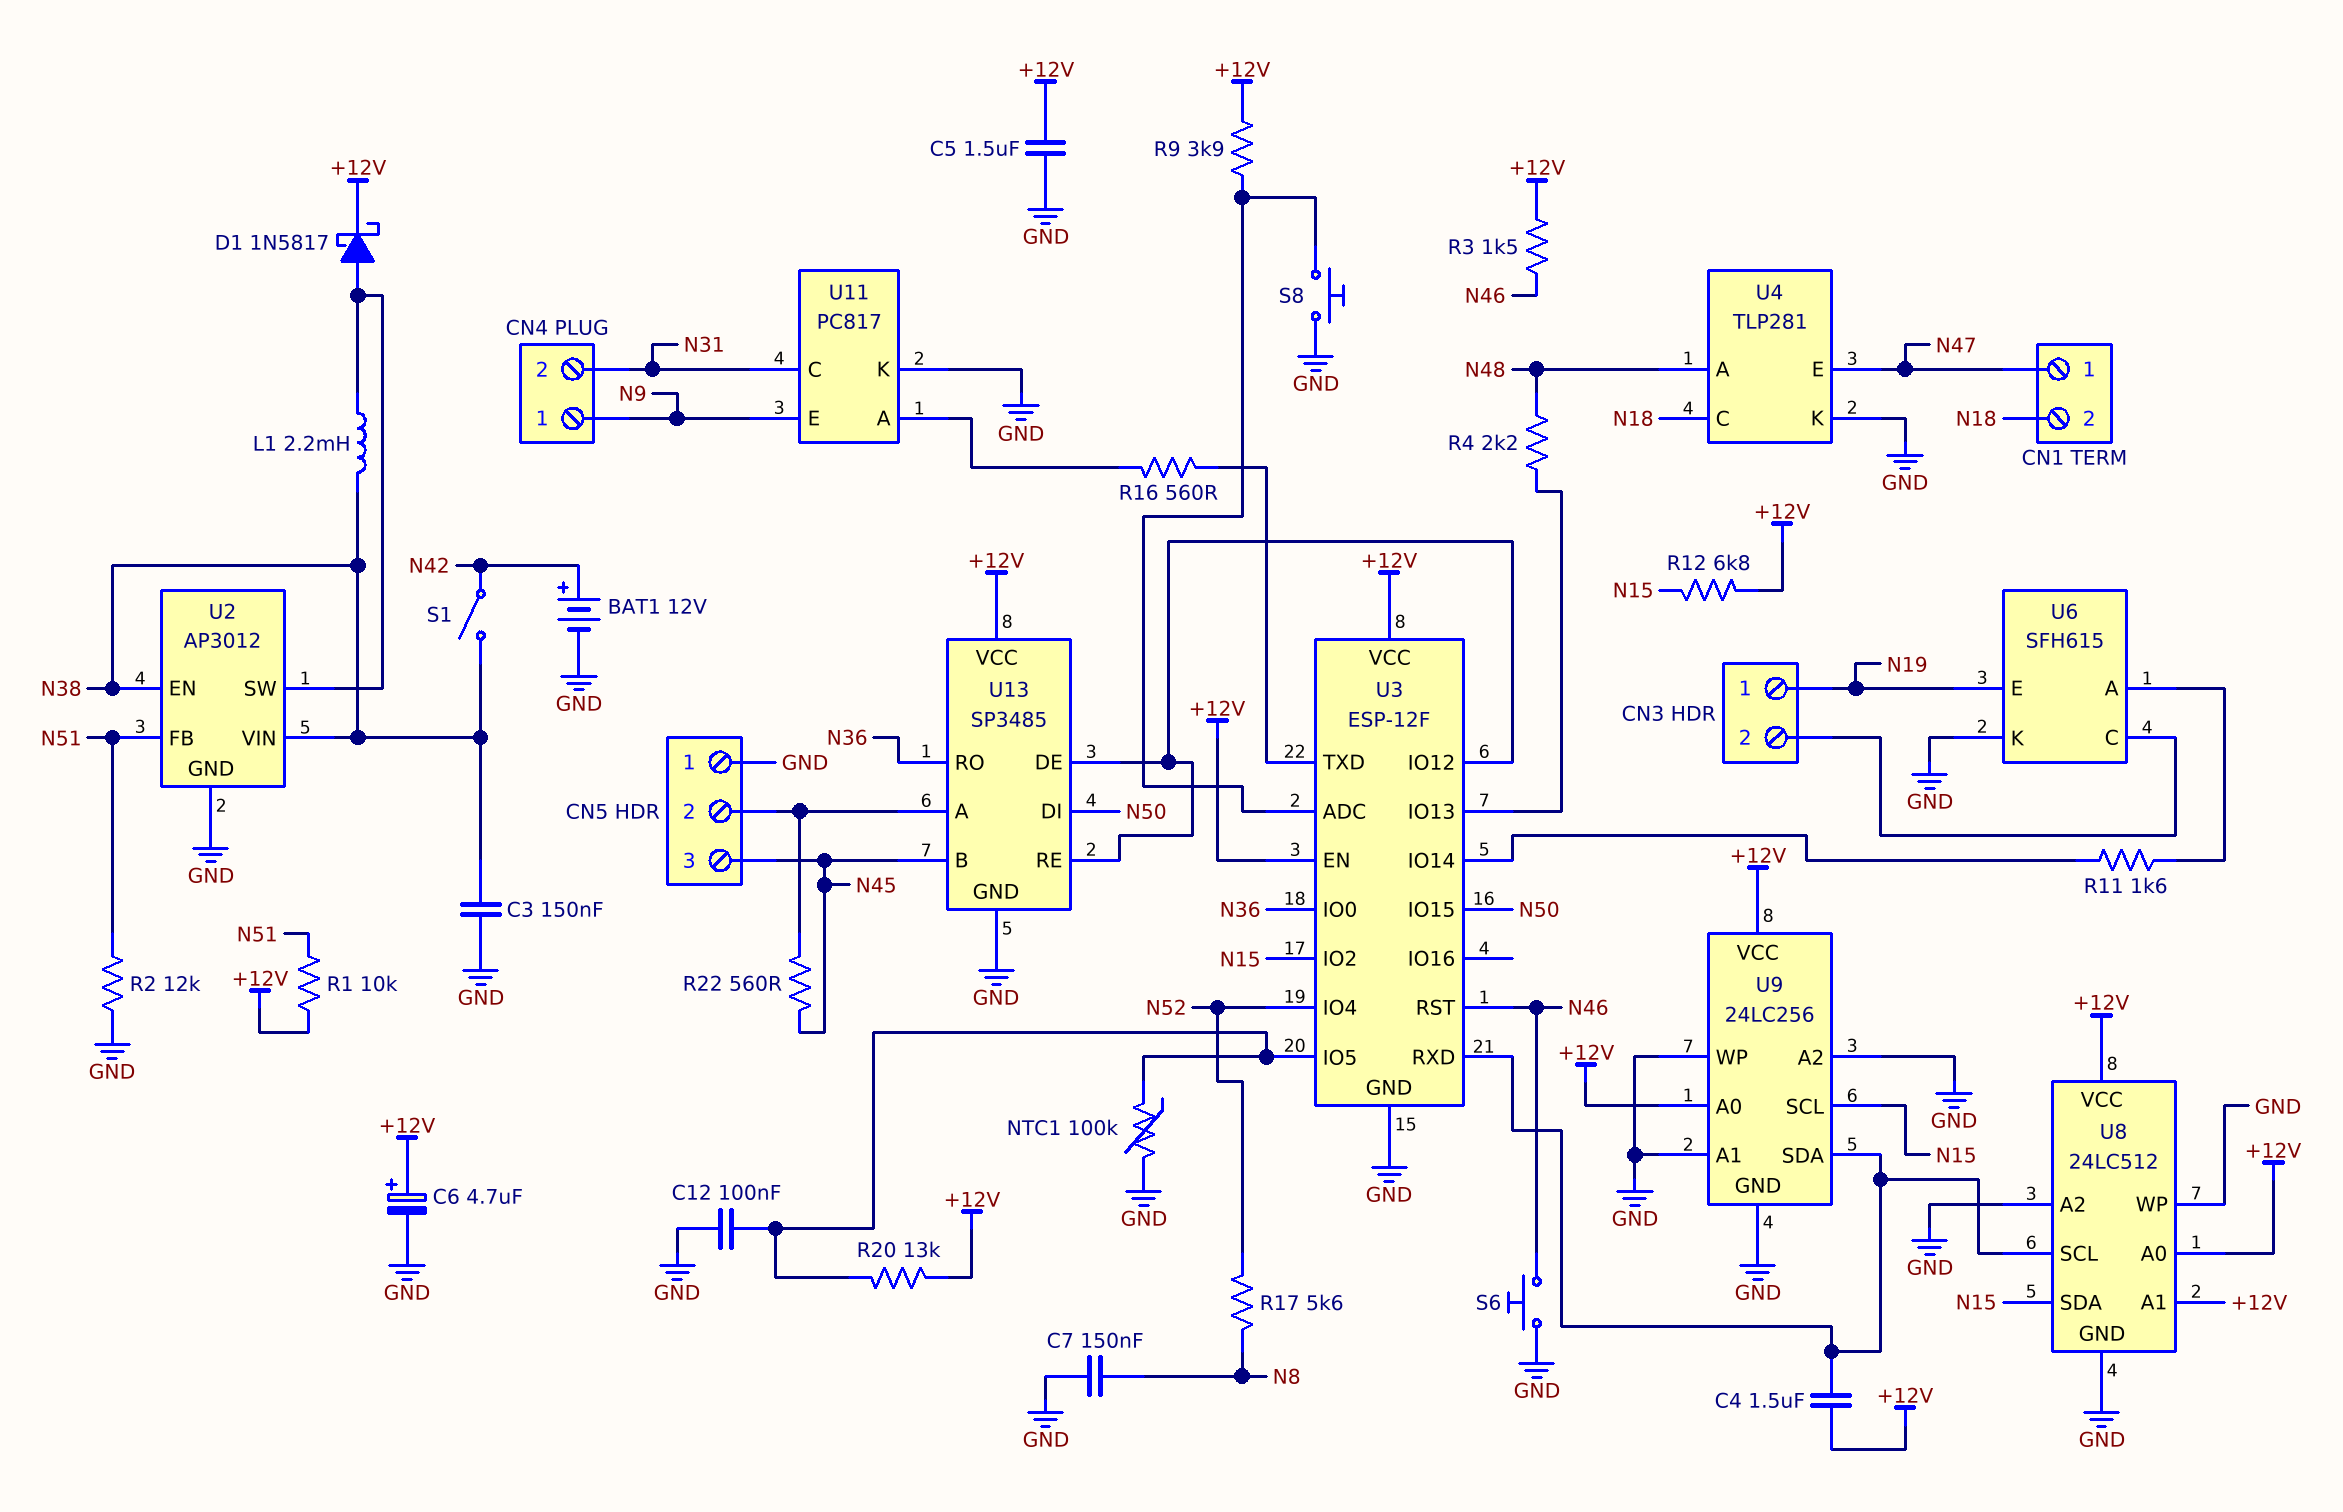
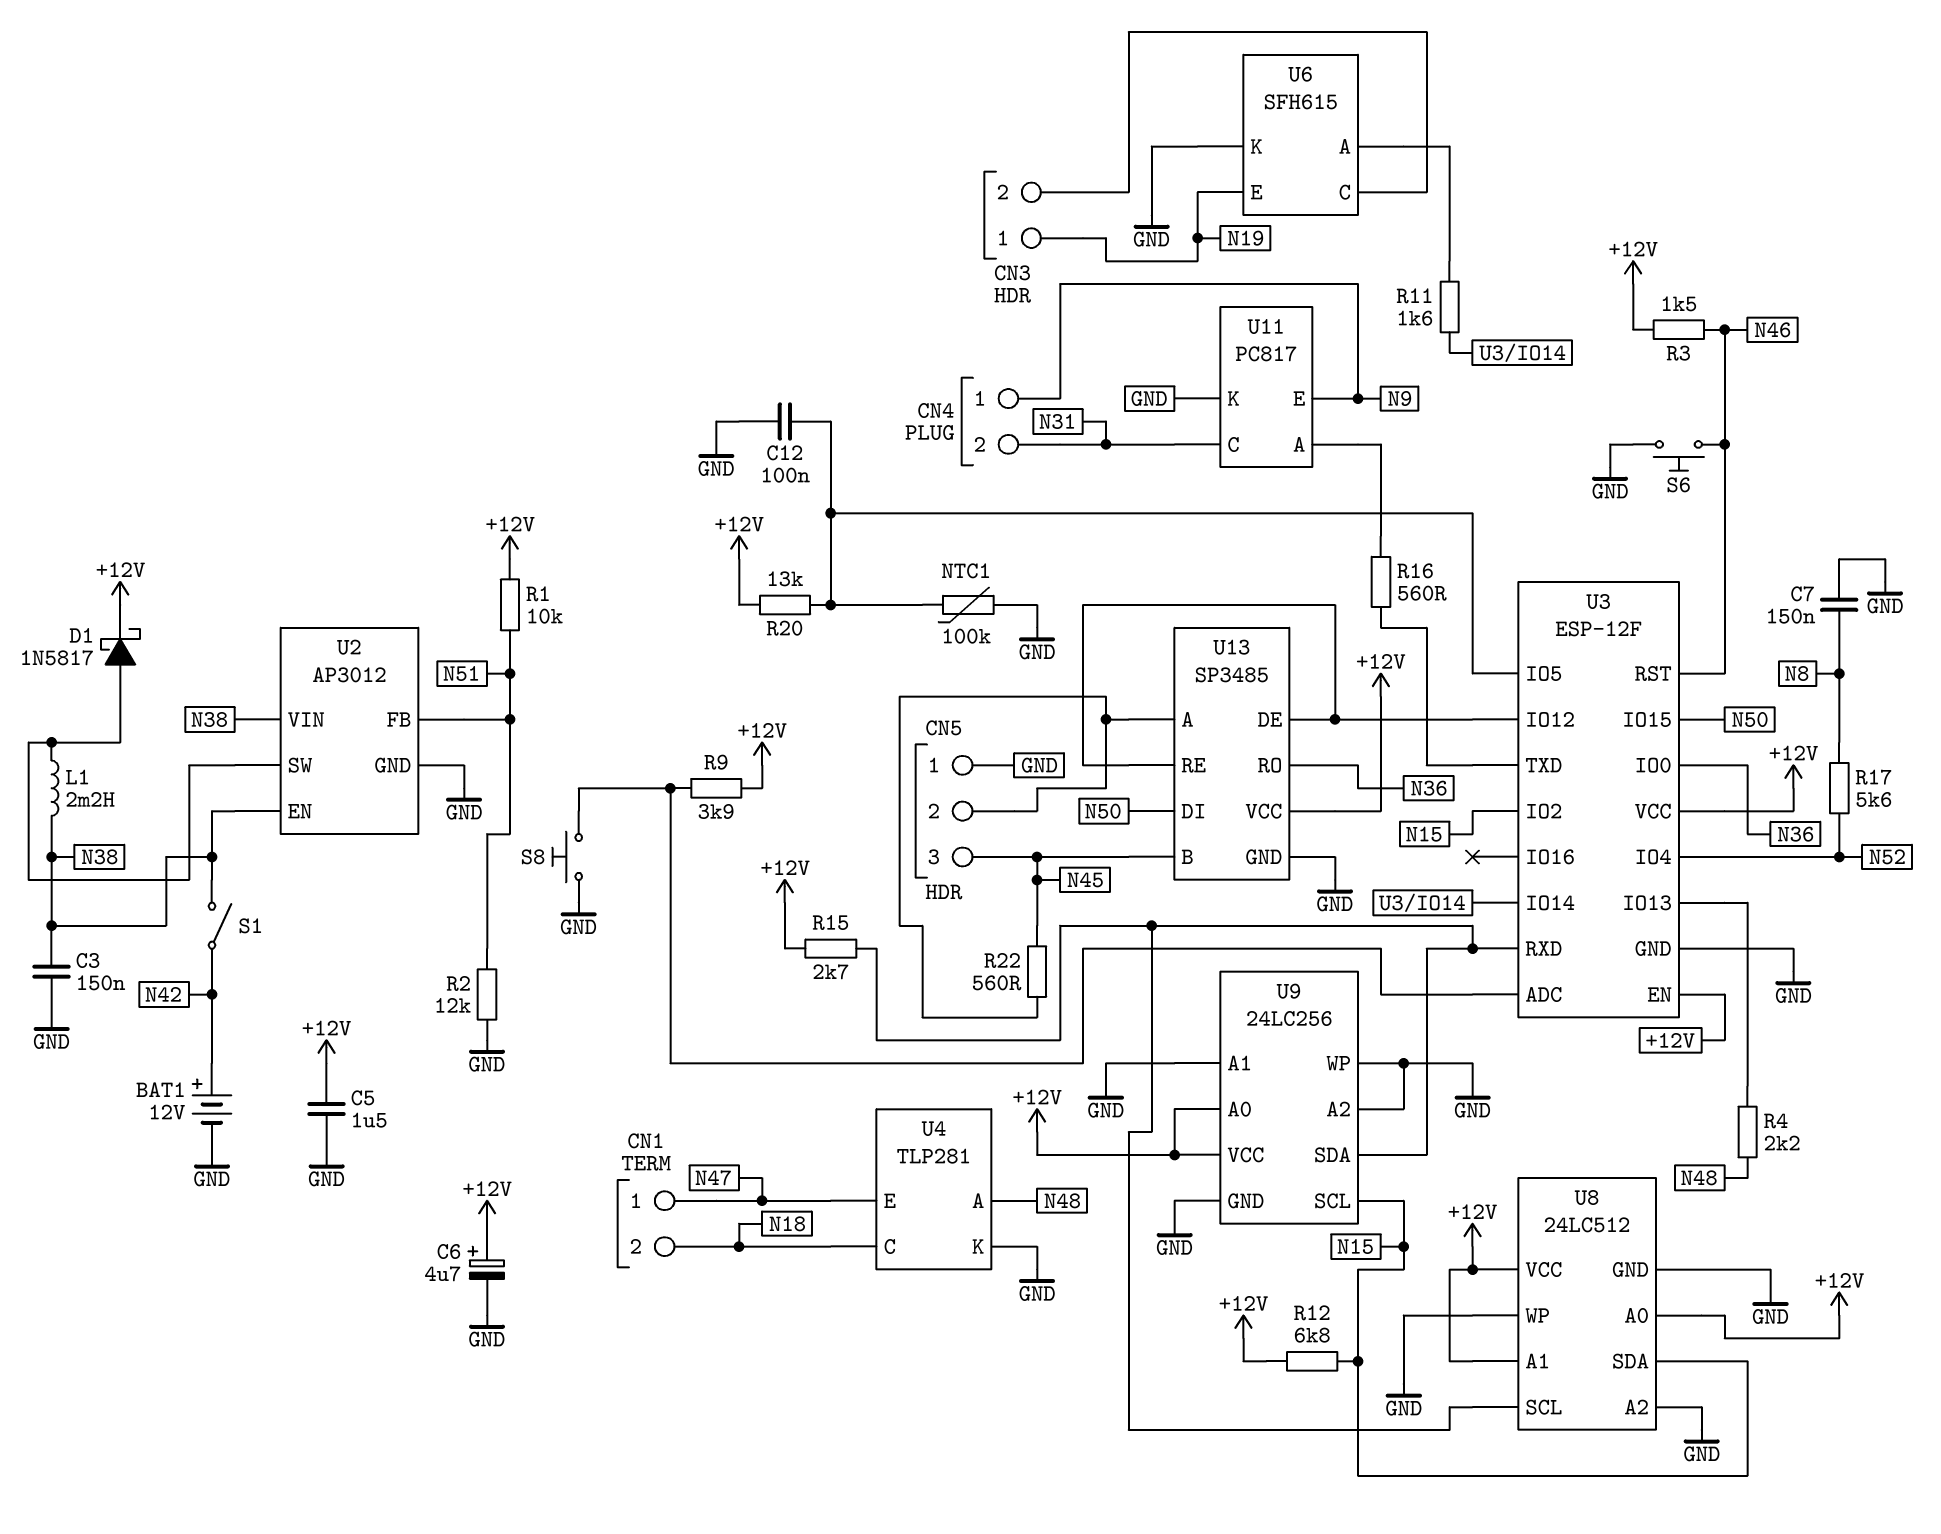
C4: 1.5uF (+12V, U3/RXD) -> none
R15: none -> 2.7k (+12V, U3/RXD)

